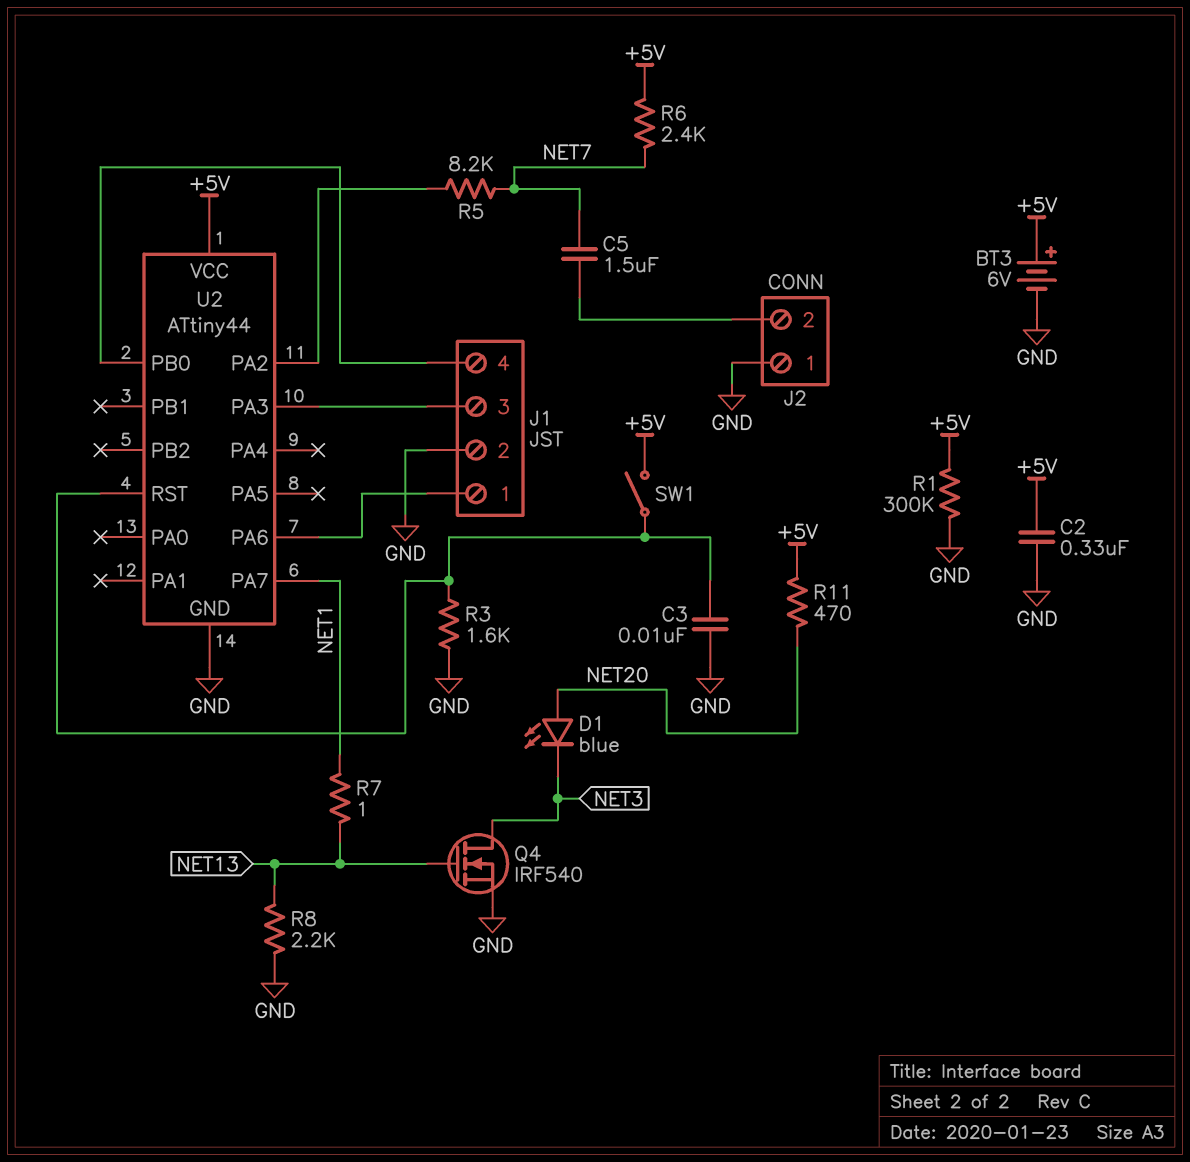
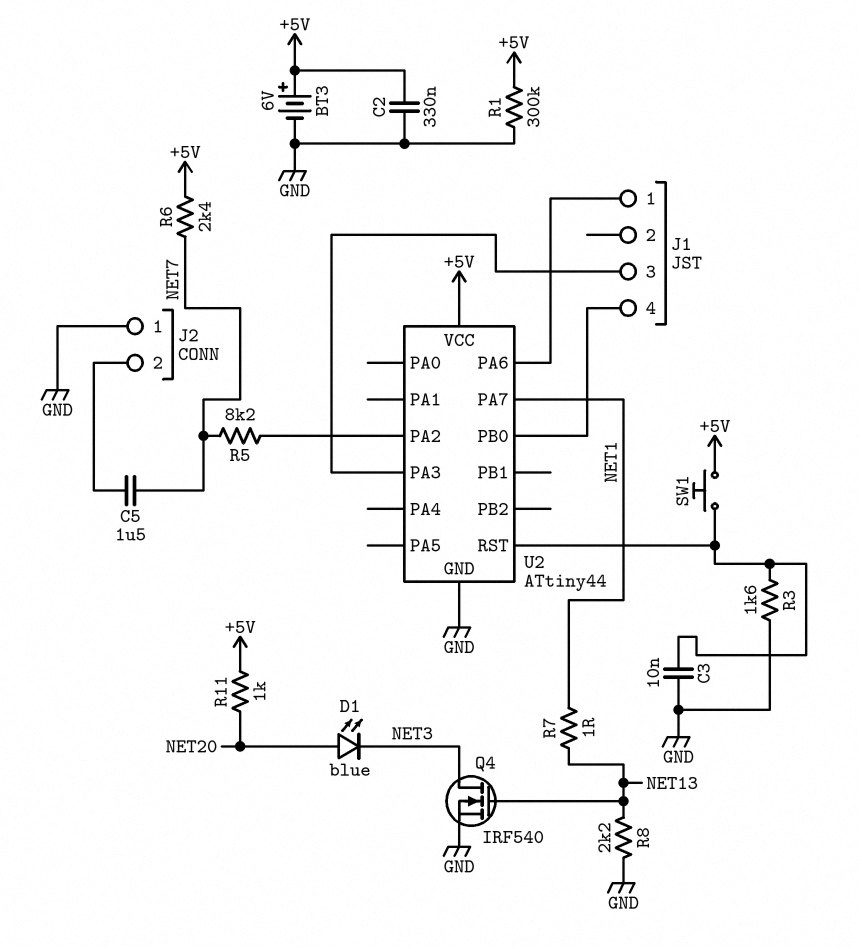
J1 pin 2: GND -> none
R11: 470 (+5V, NET20) -> 1k (+5V, NET20)
SW1: switch (+5V, U2/RST) -> button (+5V, U2/RST)

